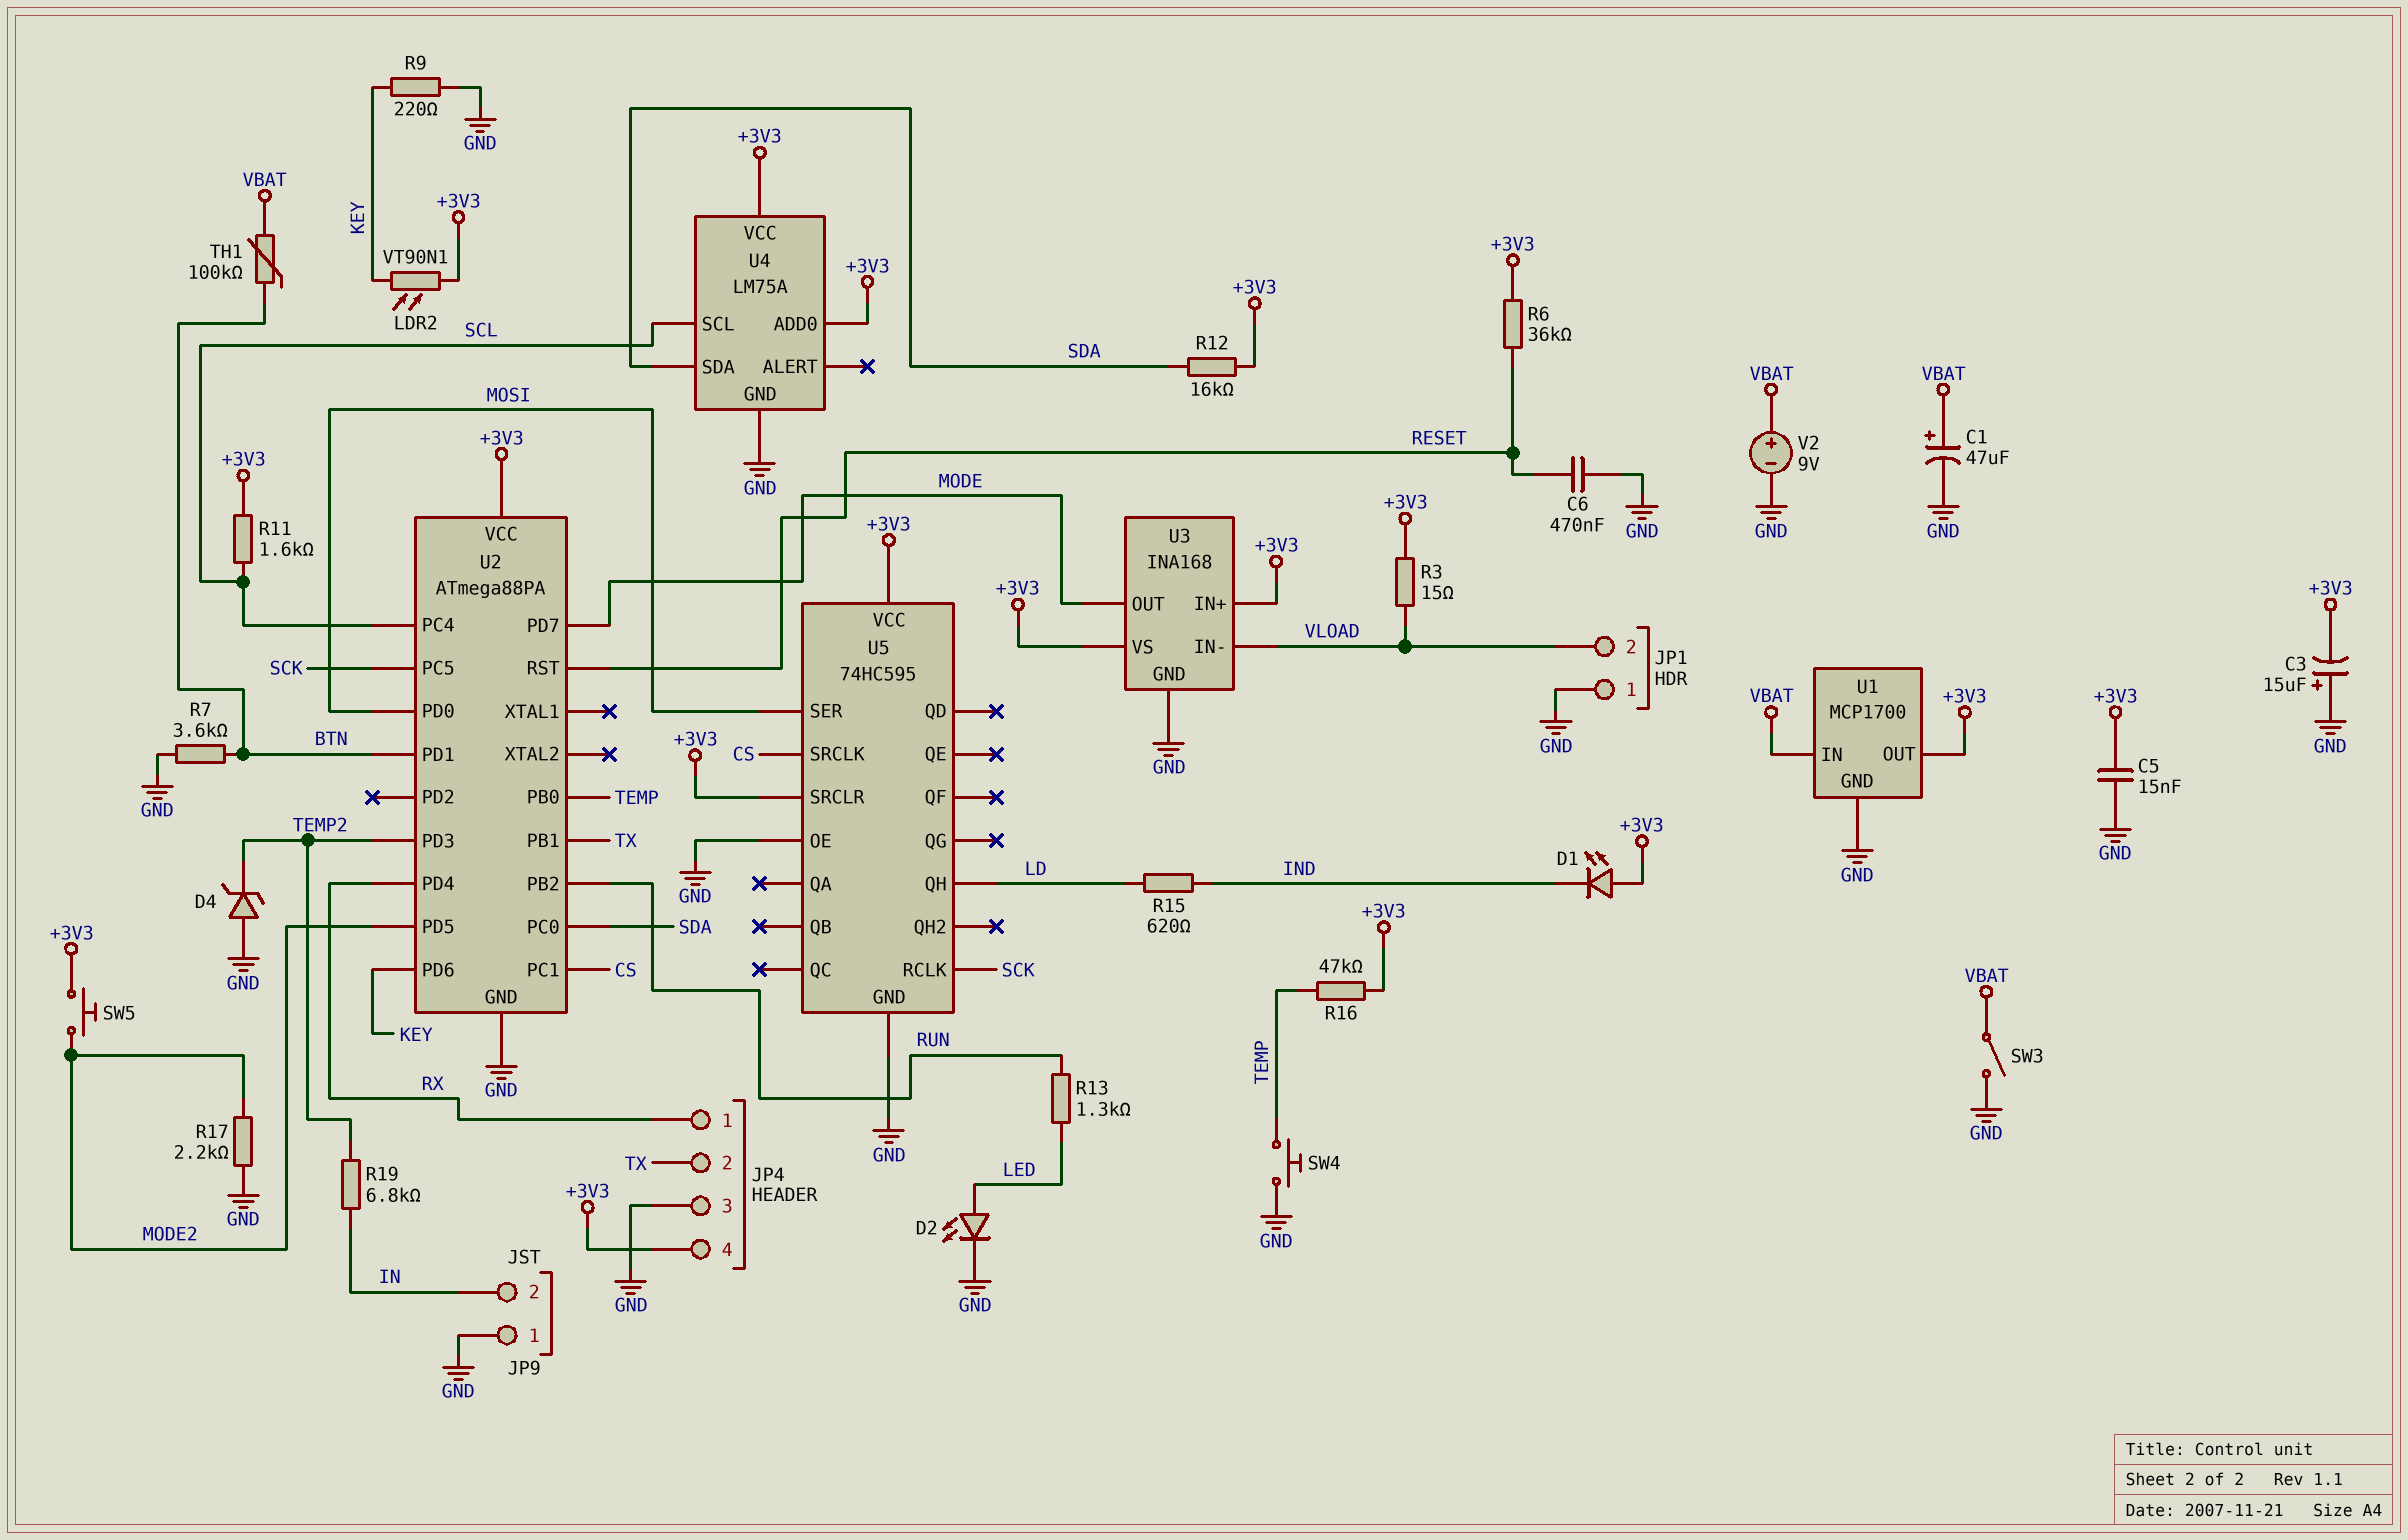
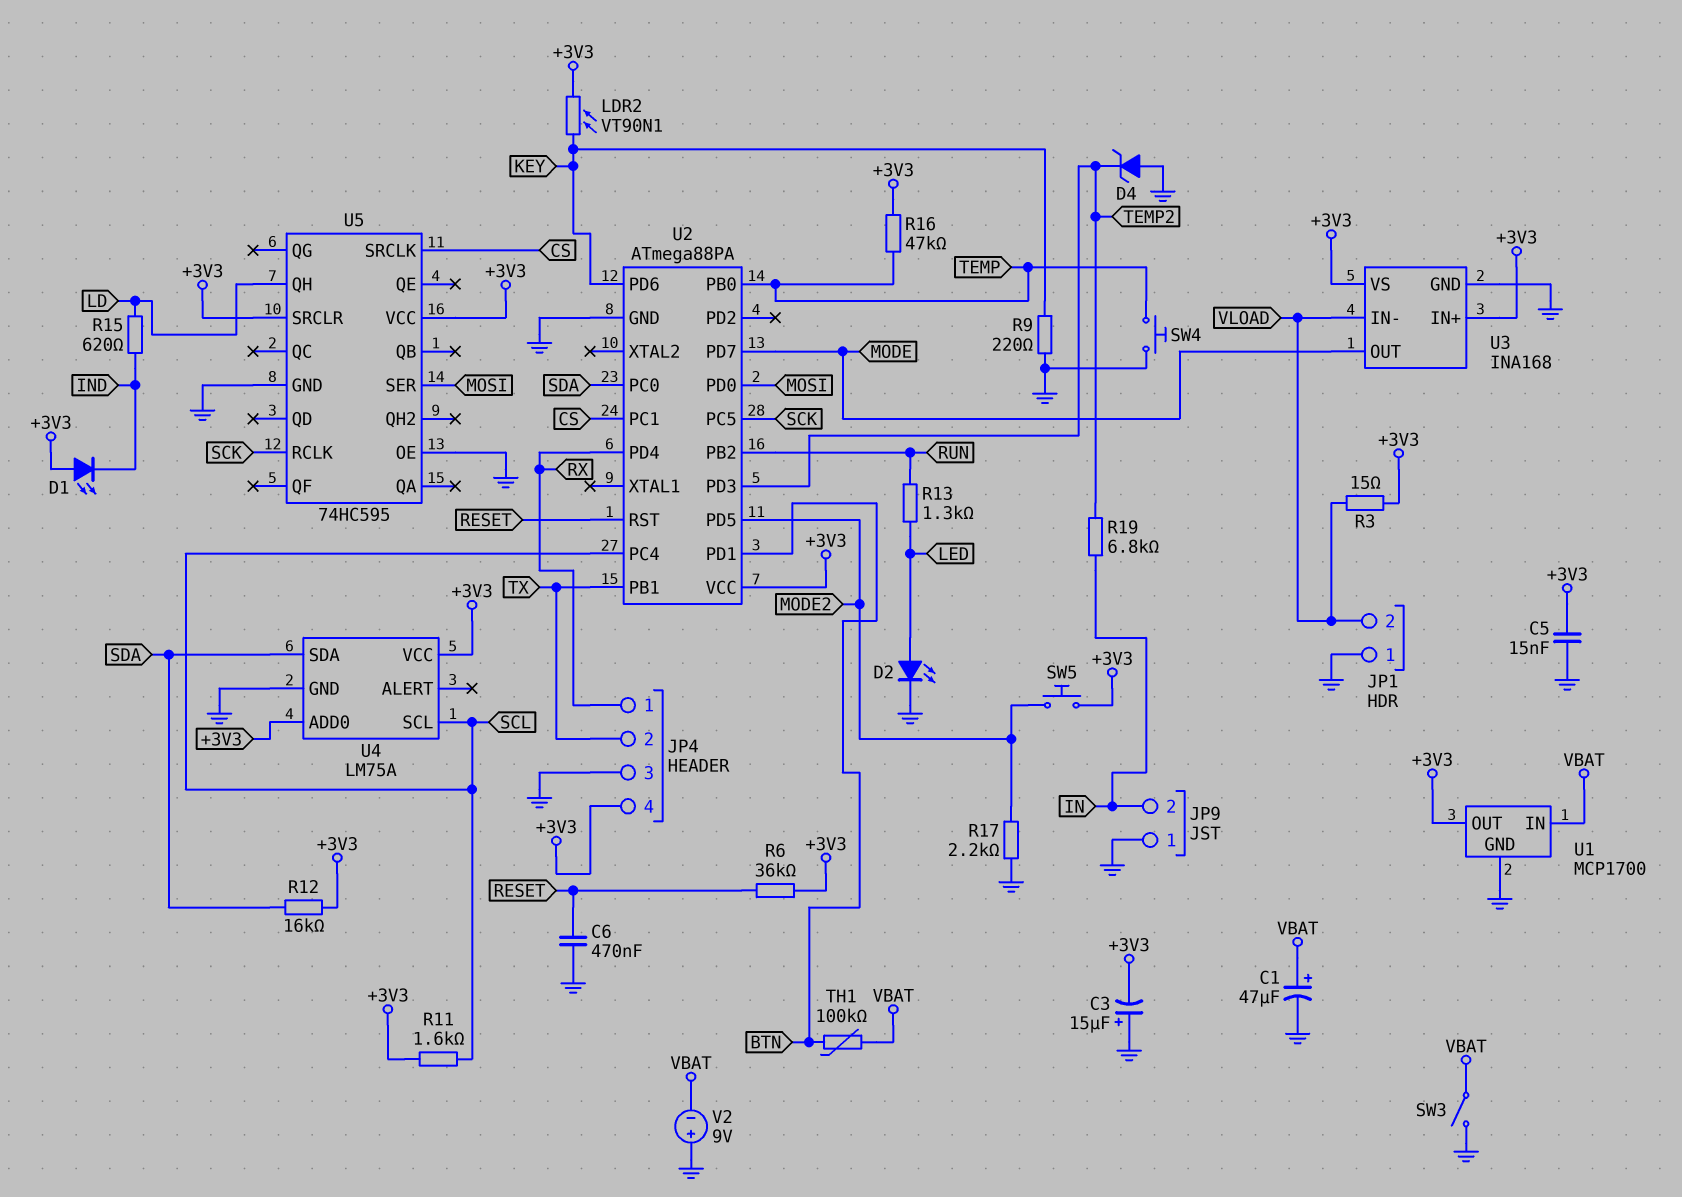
R7: 3.6k (BTN, GND) -> none
V2: 9V (plus VBAT, minus GND) -> 9V (plus GND, minus VBAT)

